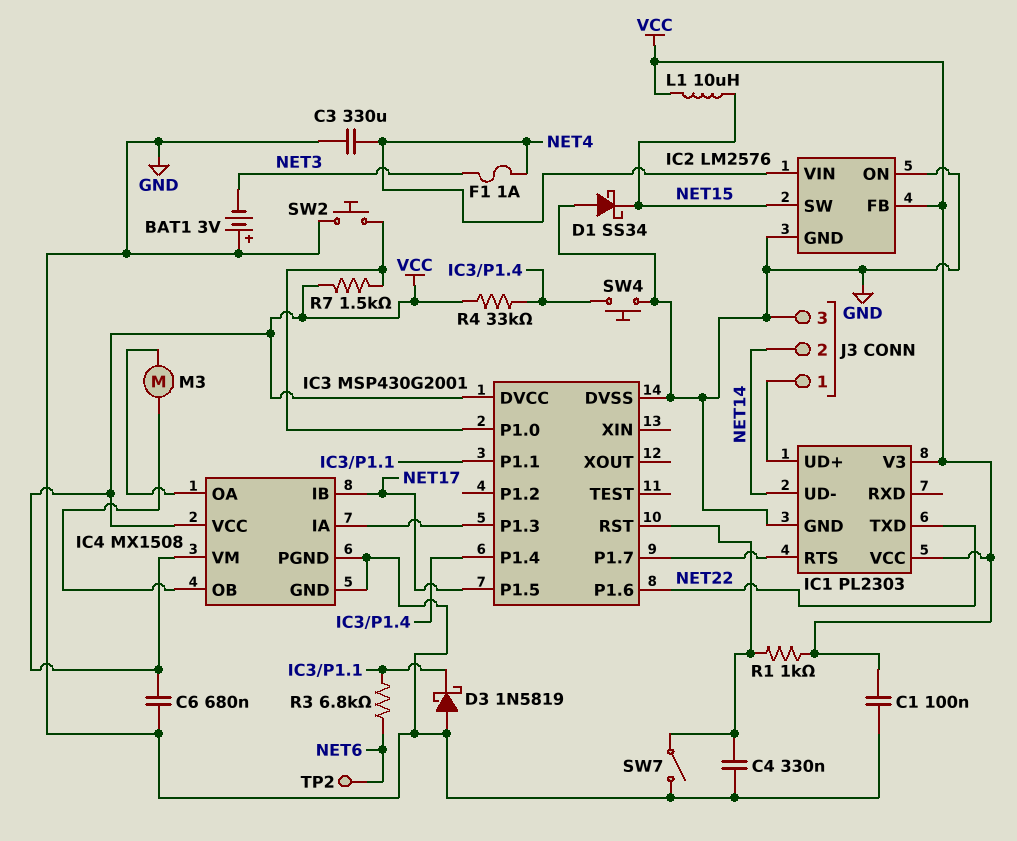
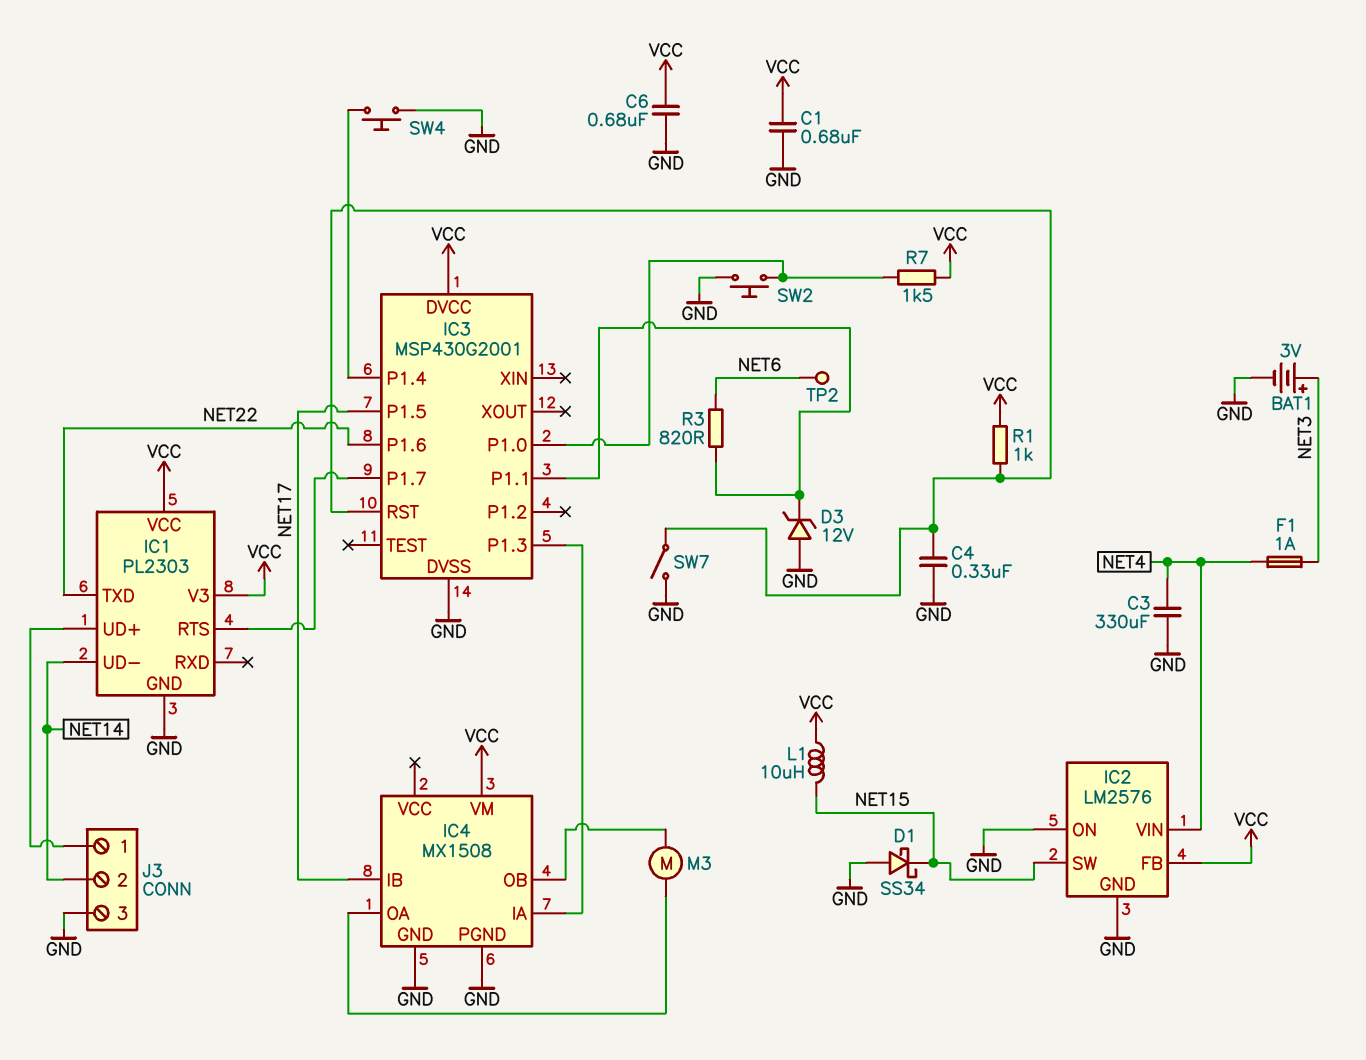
BAT1: 3V (plus GND, minus NET3) -> 3V (plus NET3, minus GND)
C1: 100nF (GND, VCC) -> 680nF (GND, VCC)
D3: schottky 1N5819 (A GND, K IC3/P1.1) -> zener 12V (A GND, K IC3/P1.1)
IC4 pin VCC: VCC -> none
R3: 6.8k (IC3/P1.1, NET6) -> 820 (IC3/P1.1, NET6)
R4: 33k (IC3/P1.4, VCC) -> none

